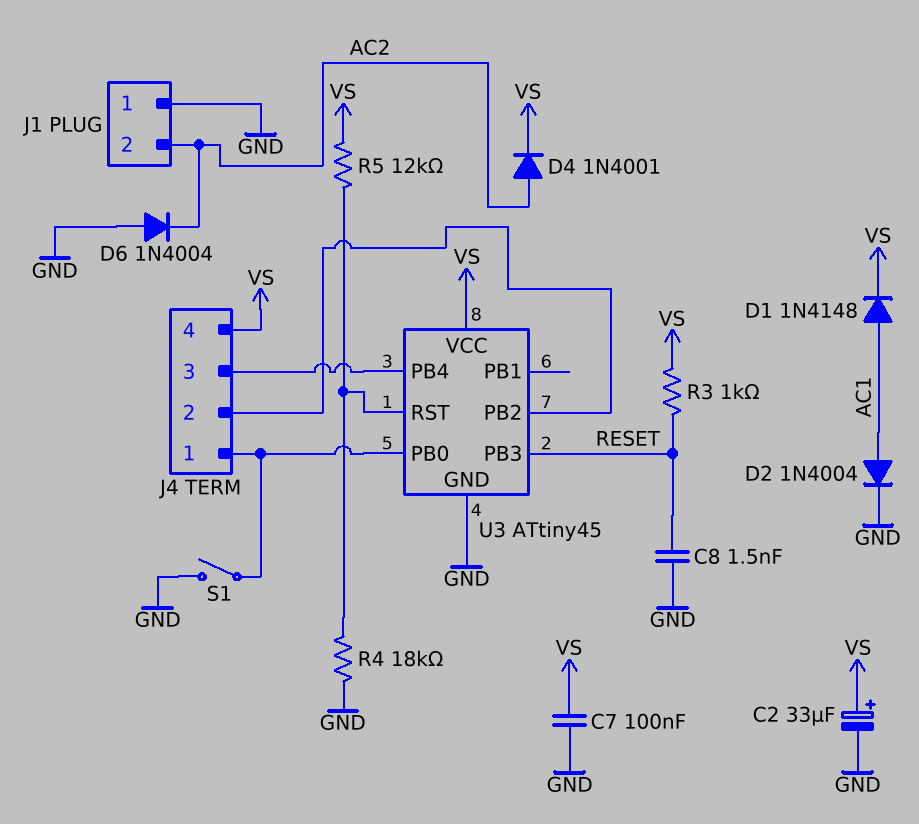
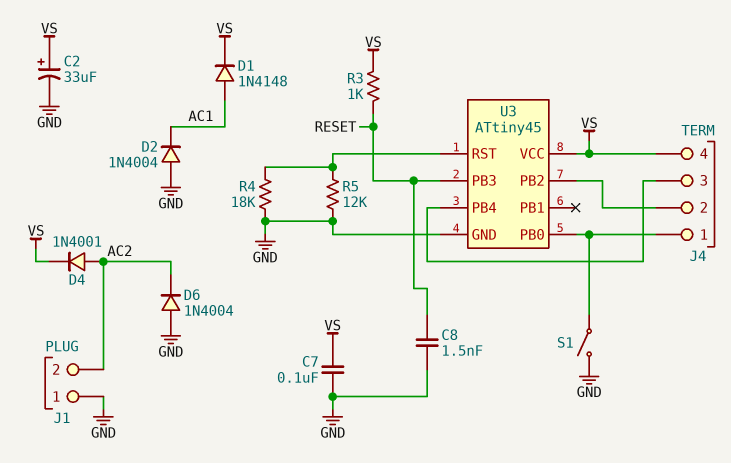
D2: diode 1N4004 (A AC1, K GND) -> diode 1N4004 (A GND, K AC1)
R5: 12k (U3/RST, VS) -> 12k (GND, U3/RST)

